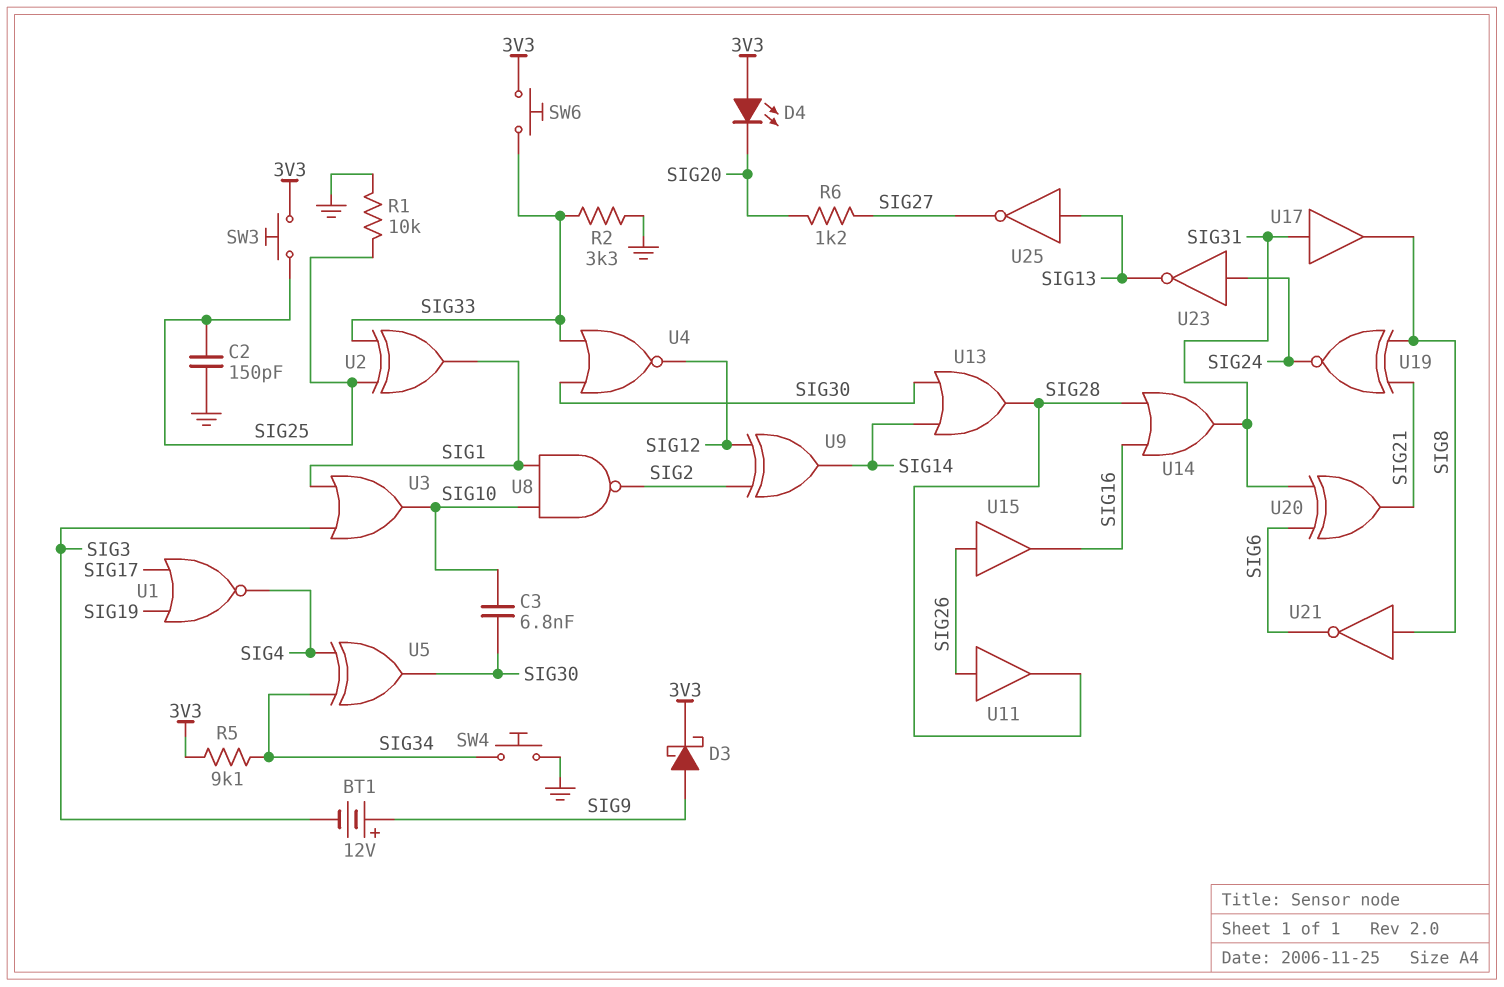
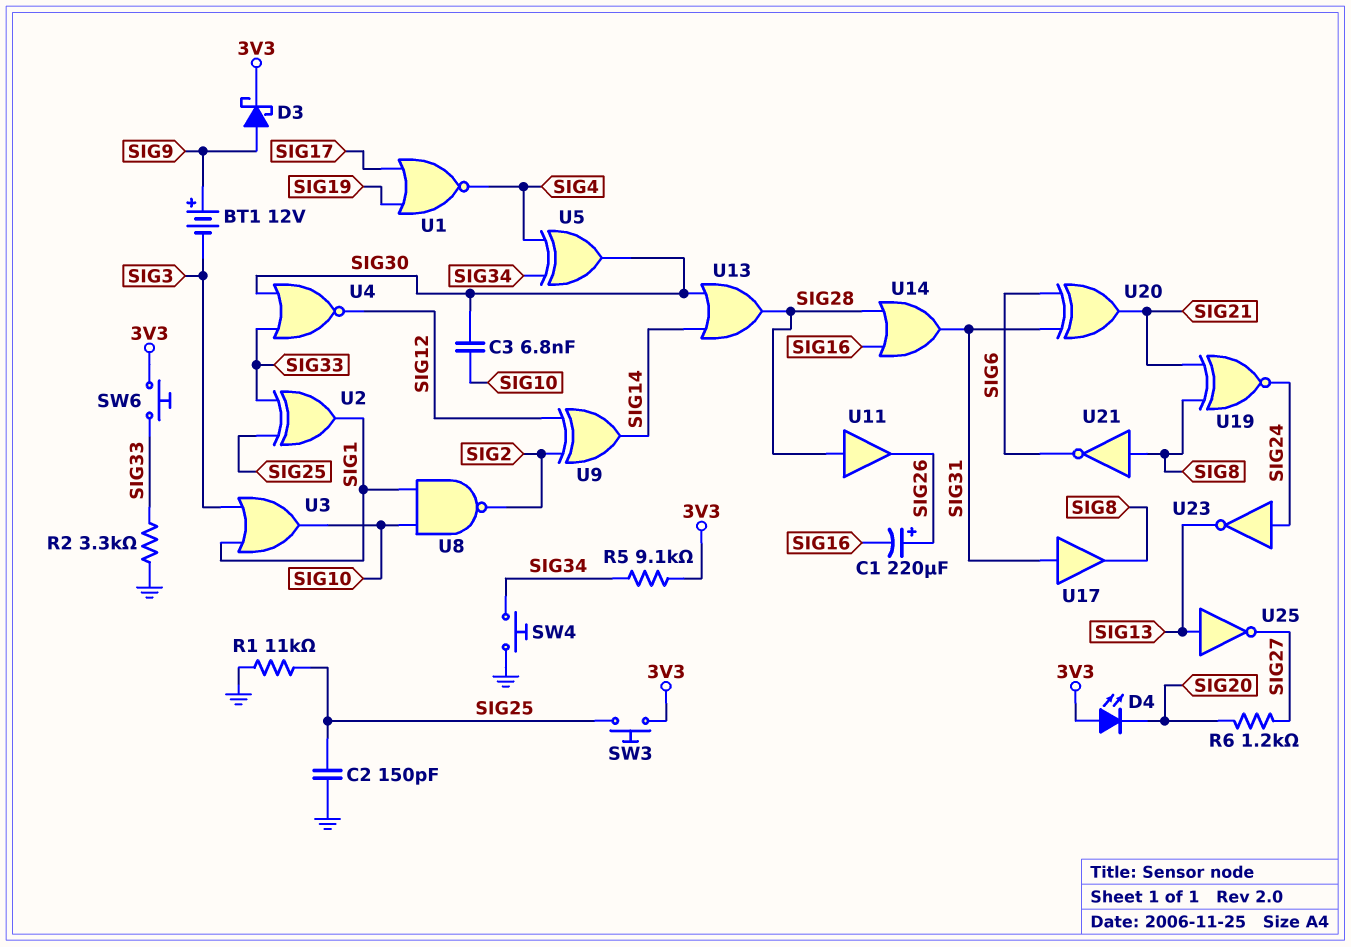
C1: none -> 220uF (plus SIG26, minus SIG16)
R1: 10k (GND, SIG25) -> 11k (GND, SIG25)
U11: buffer (in SIG26, out SIG28) -> buffer (in SIG28, out SIG26)
U15: buffer (in SIG26, out SIG16) -> none

